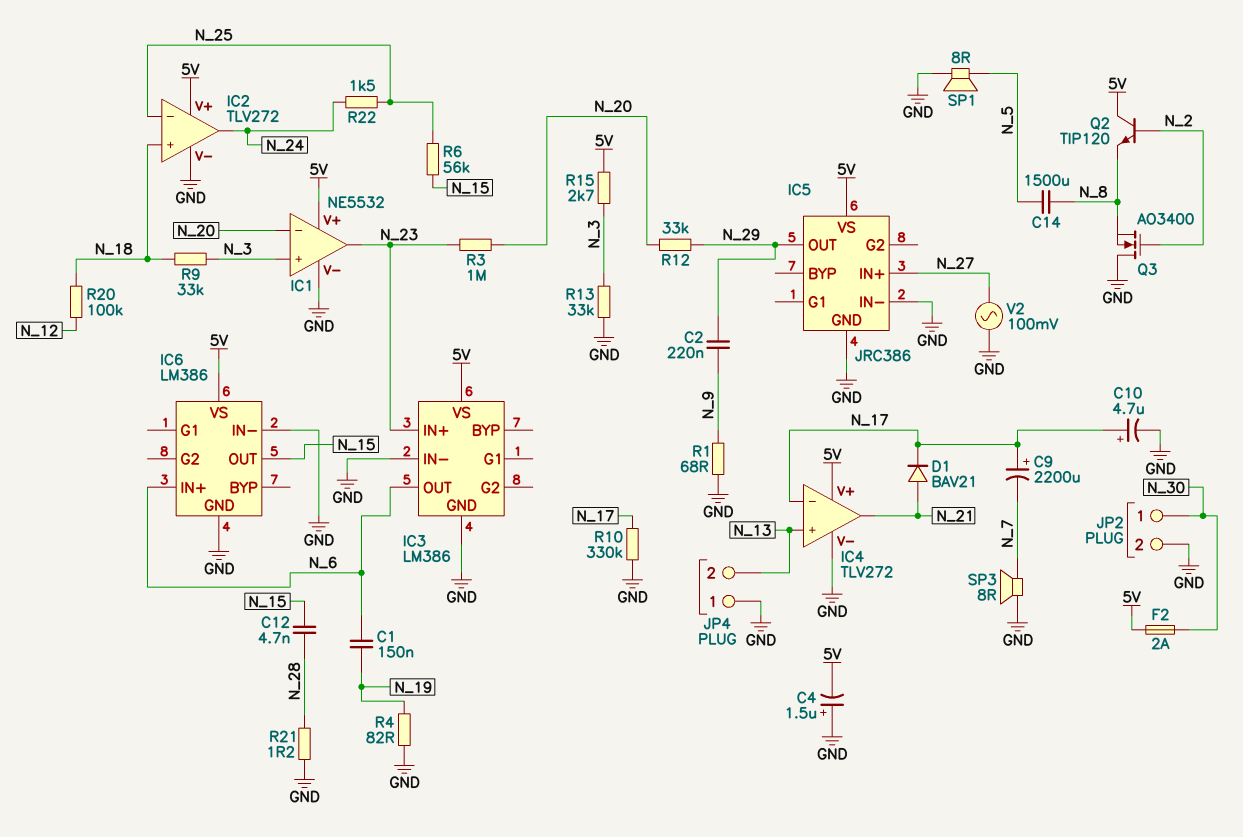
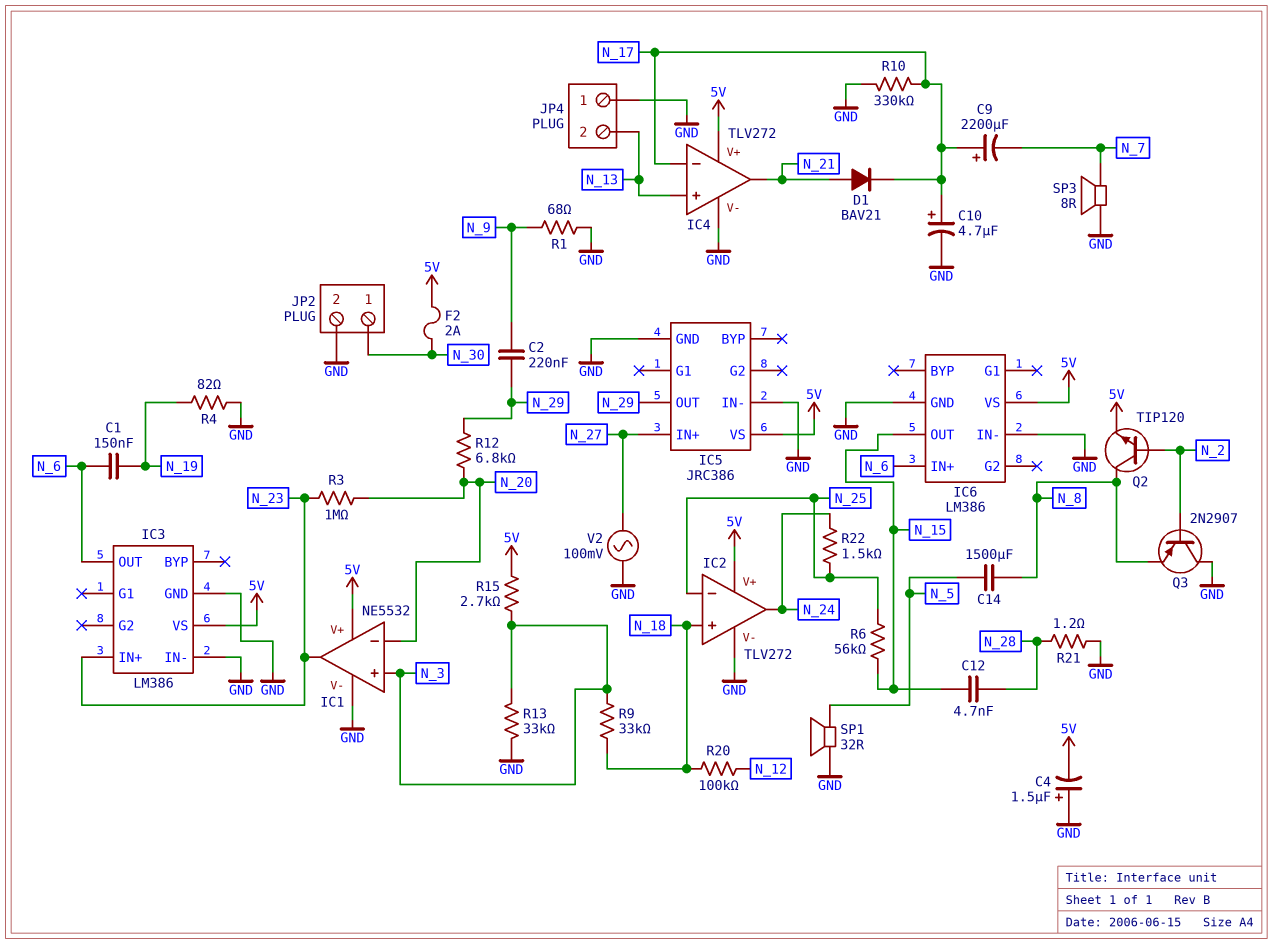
Q2: NPN TIP120 (B N_2, C 5V, E N_8) -> NPN TIP120 (B N_2, C N_8, E 5V)
Q3: NMOS AO3400 (G N_2, D GND, S N_8) -> PNP 2N2907 (B N_2, C GND, E N_8)
R12: 33k (N_20, N_29) -> 6.8k (N_20, N_29)
SP1: speaker 8R (GND, N_5) -> speaker 32R (GND, N_5)

